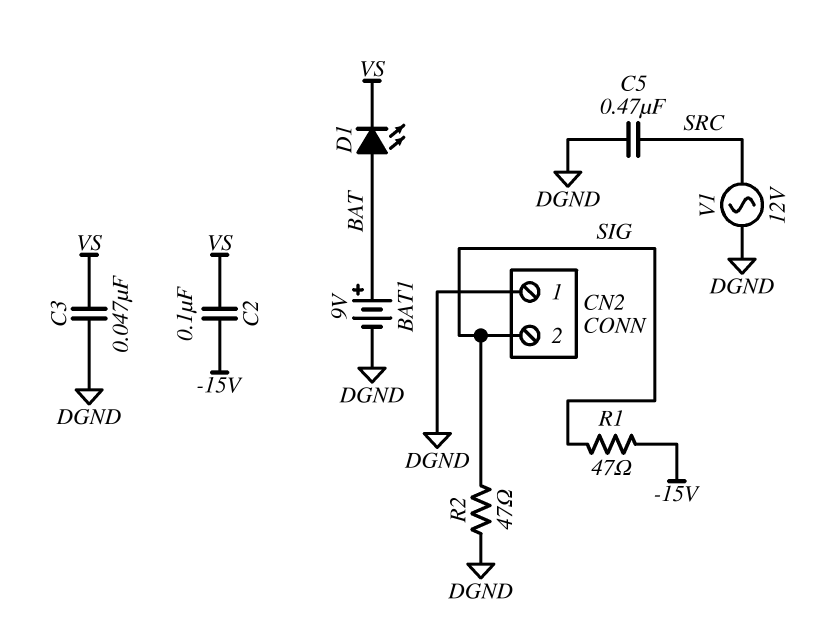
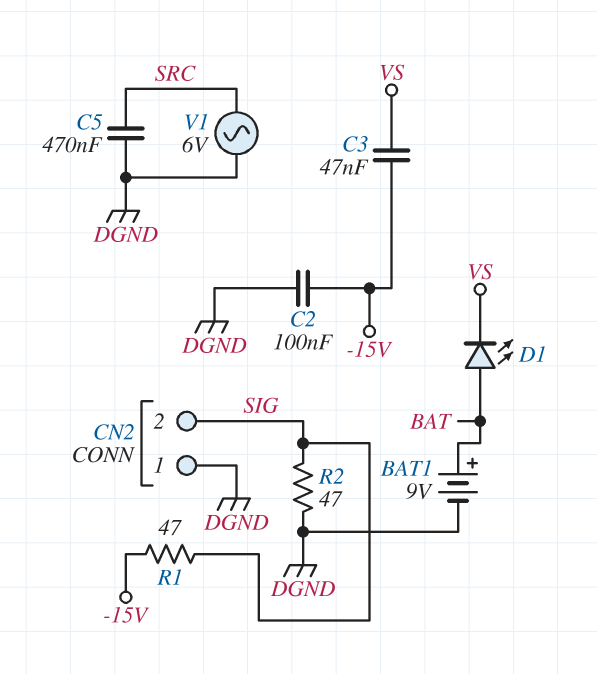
C2: 100nF (-15V, VS) -> 100nF (-15V, DGND)
C3: 47nF (DGND, VS) -> 47nF (-15V, VS)
V1: AC 12V (DGND, SRC) -> AC 6V (DGND, SRC)

